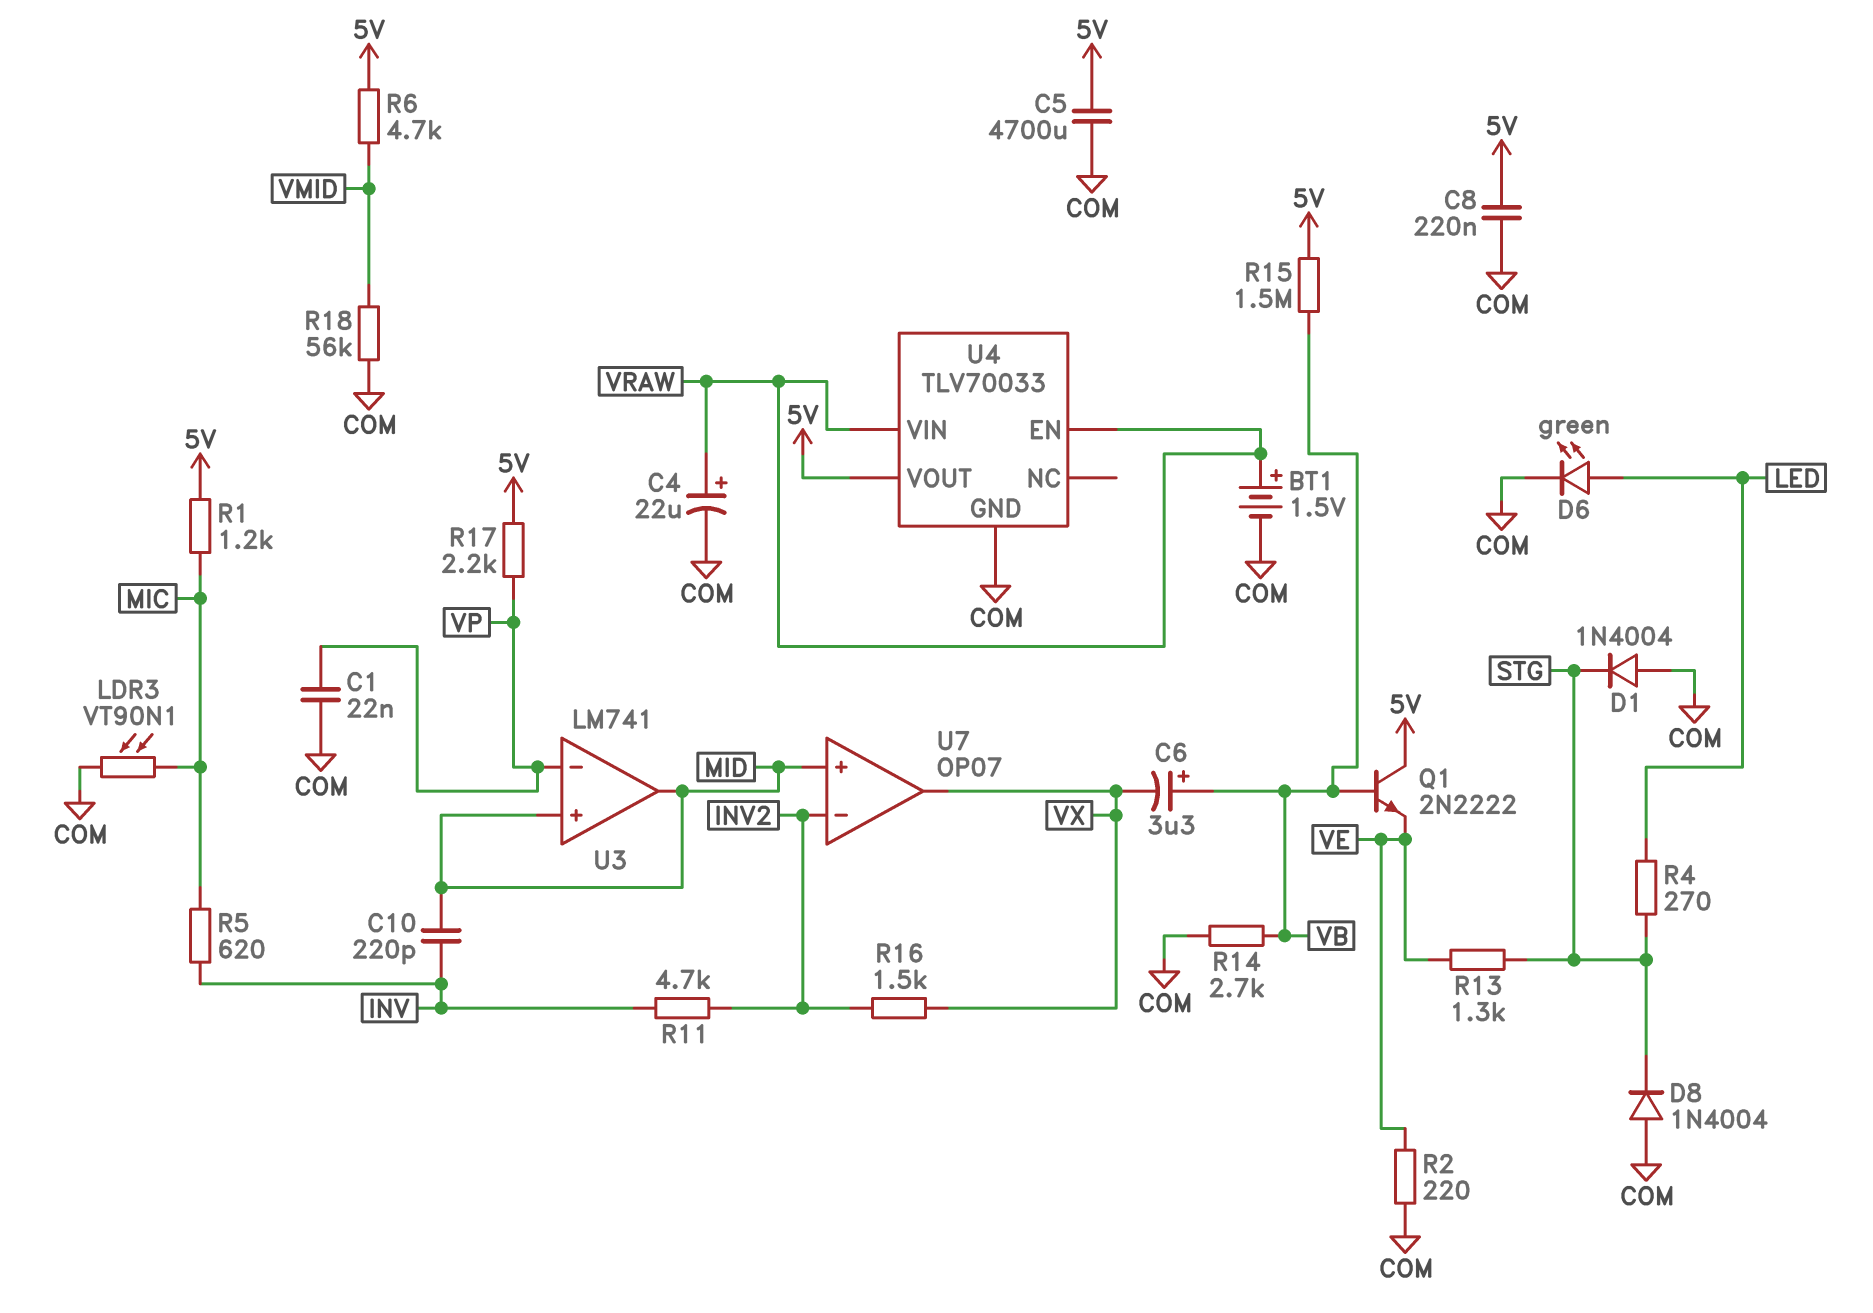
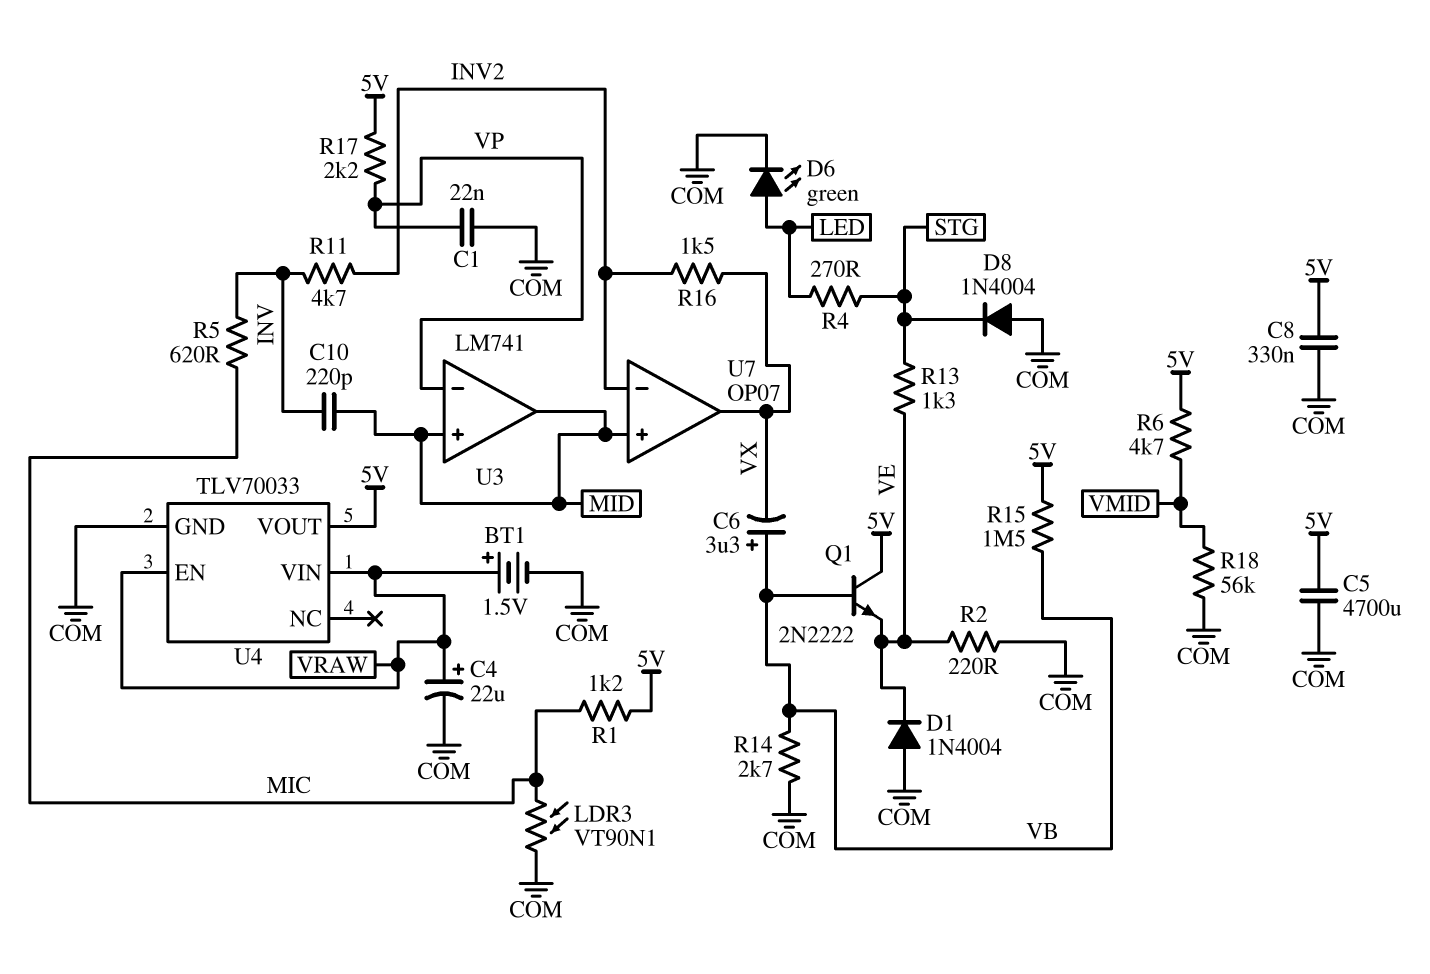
C8: 220nF (5V, COM) -> 330nF (5V, COM)
D1: diode 1N4004 (A COM, K STG) -> diode 1N4004 (A COM, K VE)

